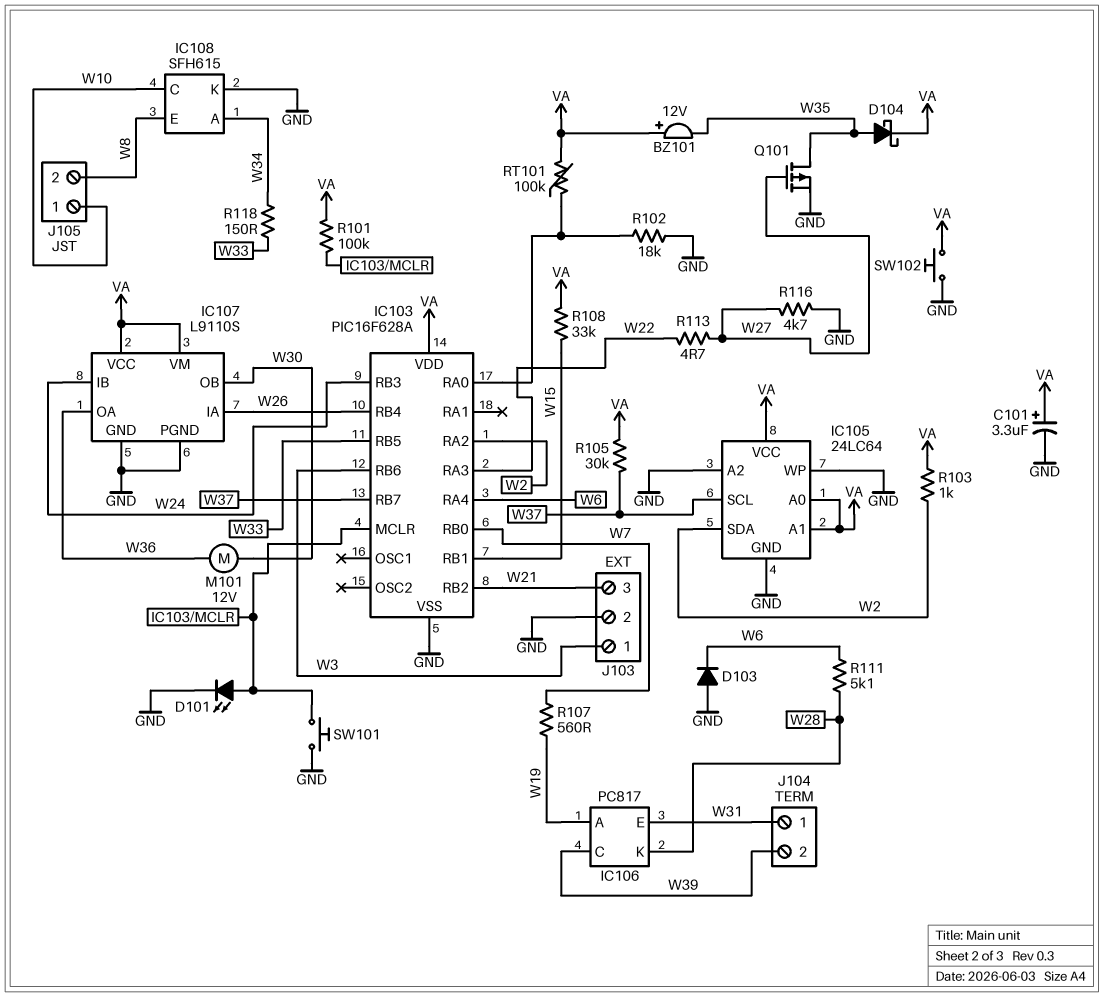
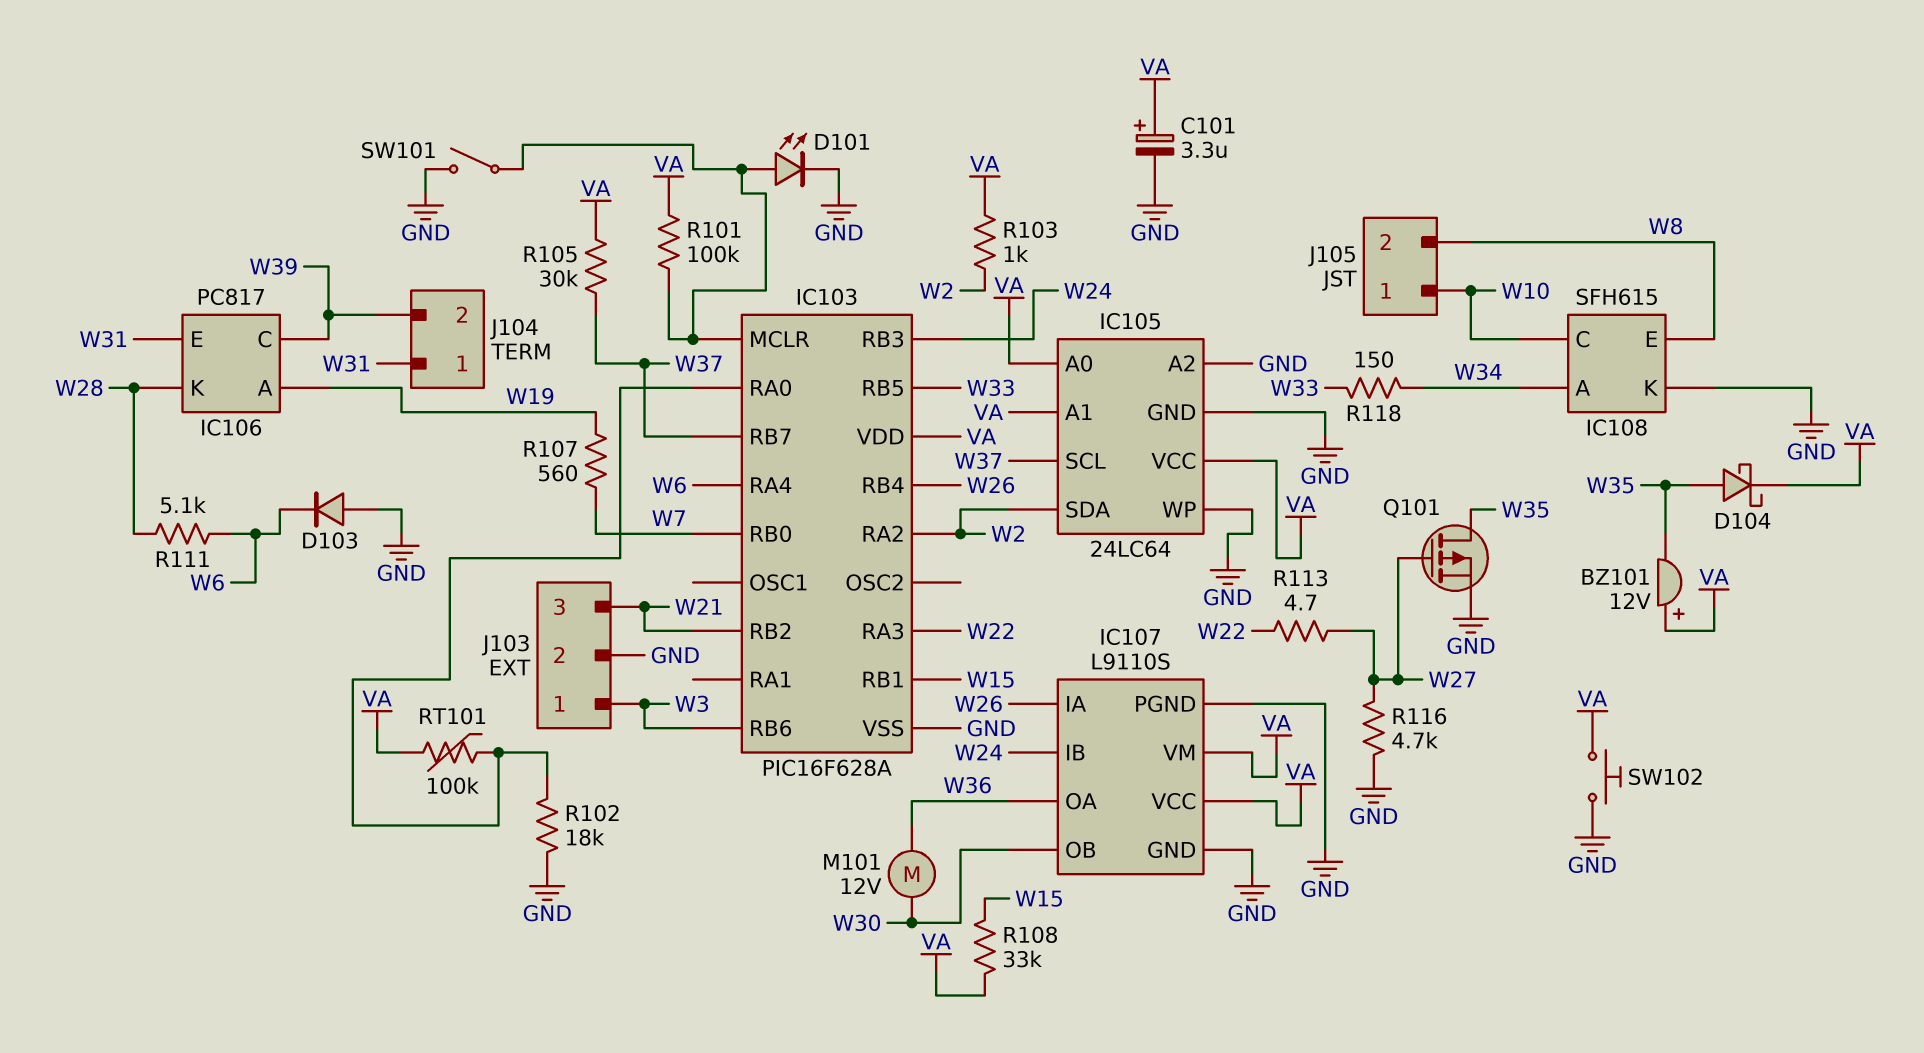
SW101: button (GND, IC103/MCLR) -> switch (GND, IC103/MCLR)

